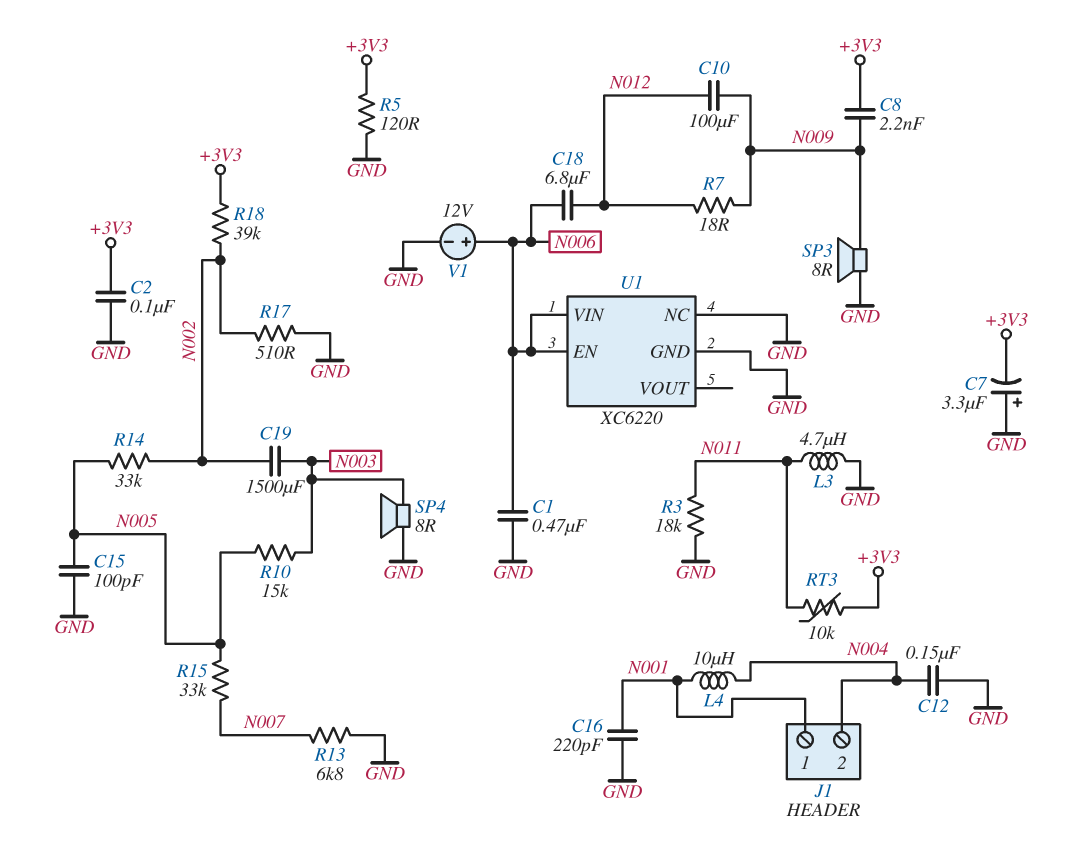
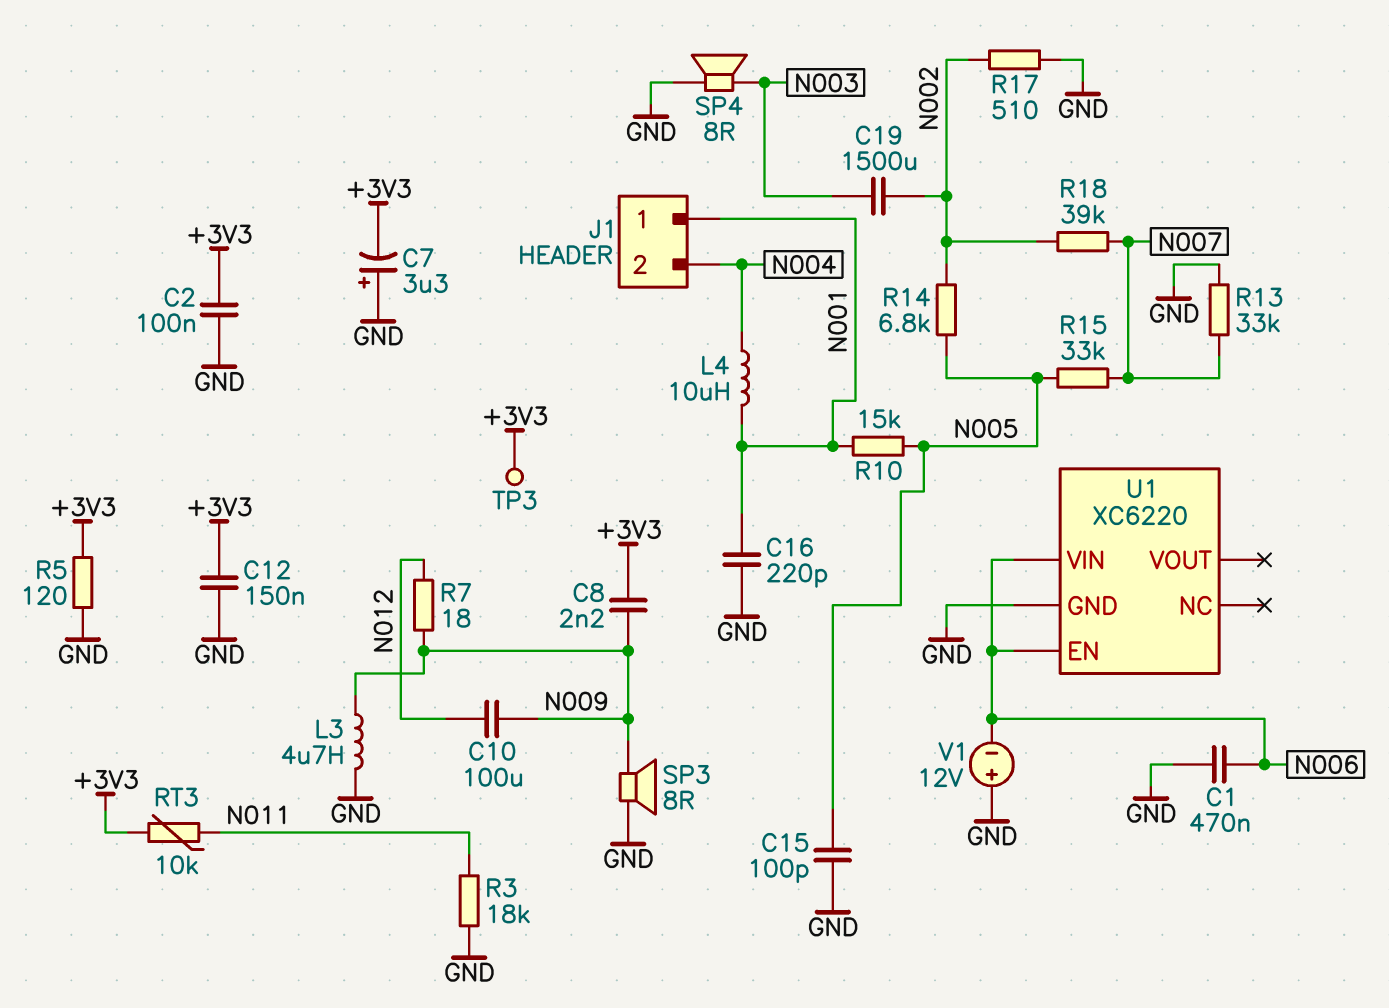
C12: 150nF (GND, N004) -> 150nF (+3V3, GND)
C18: 6.8uF (N006, N012) -> none
L3: 4.7uH (GND, N011) -> 4.7uH (GND, N009)
R10: 15k (N003, N005) -> 15k (N001, N005)
R13: 6.8k (GND, N007) -> 33k (GND, N007)
R14: 33k (N002, N005) -> 6.8k (N002, N005)
R18: 39k (+3V3, N002) -> 39k (N002, N007)
TP3: none -> test point (+3V3)
U1 pin NC: GND -> none
V1: 12V (plus N006, minus GND) -> 12V (plus GND, minus N006)

